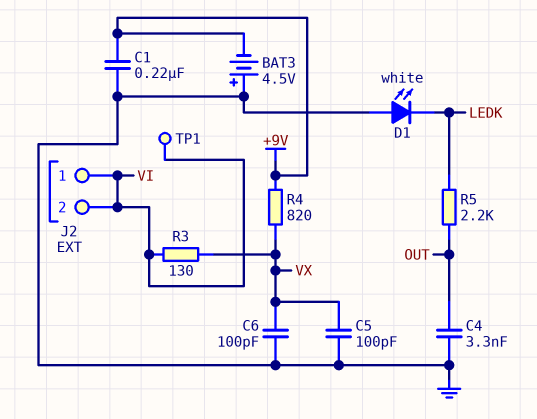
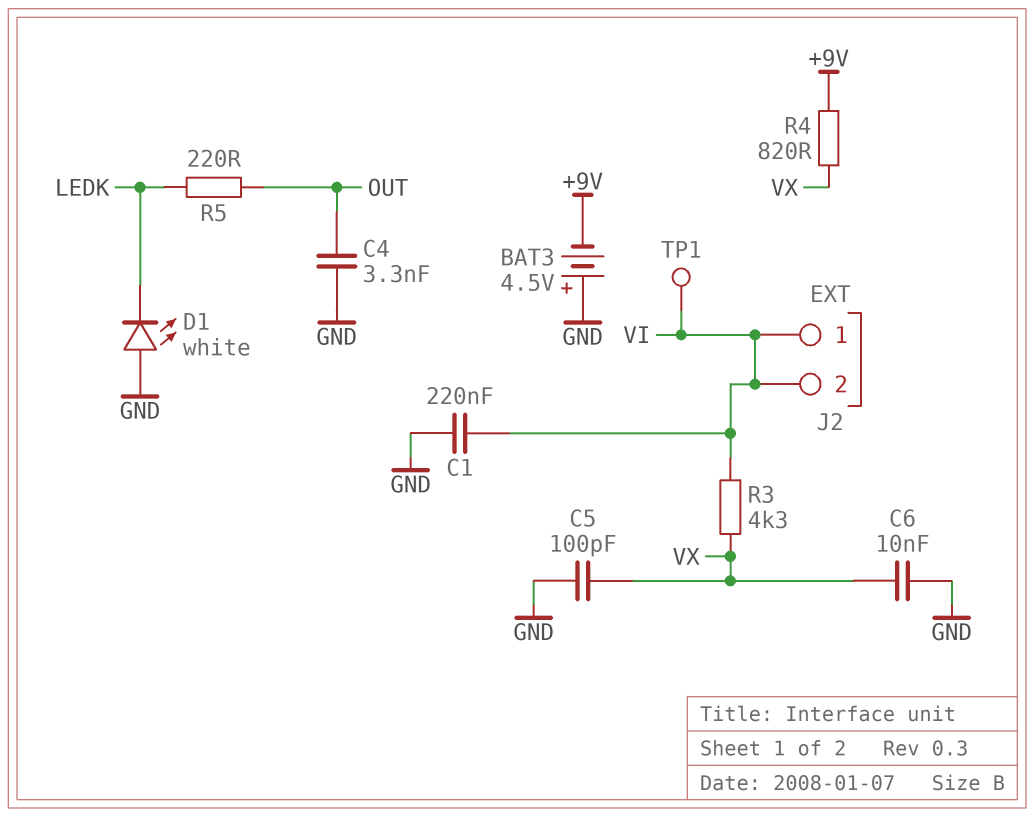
C1: 220nF (+9V, GND) -> 220nF (GND, VI)
C6: 100pF (GND, VX) -> 10nF (GND, VX)
R3: 130 (VI, VX) -> 4.3k (VI, VX)
R5: 2.2k (LEDK, OUT) -> 220 (LEDK, OUT)

